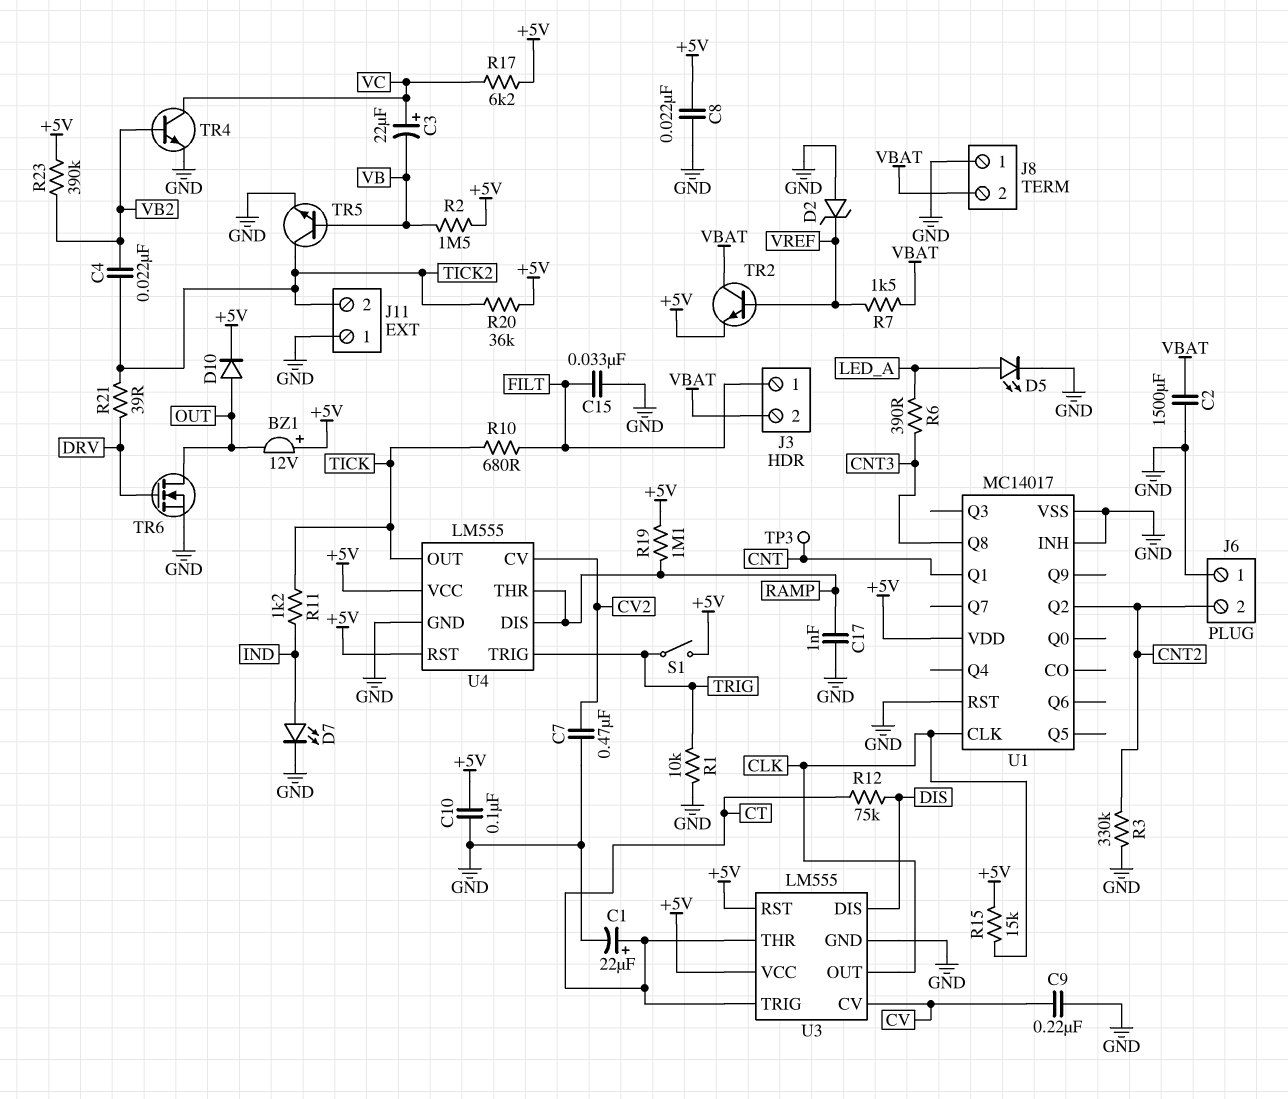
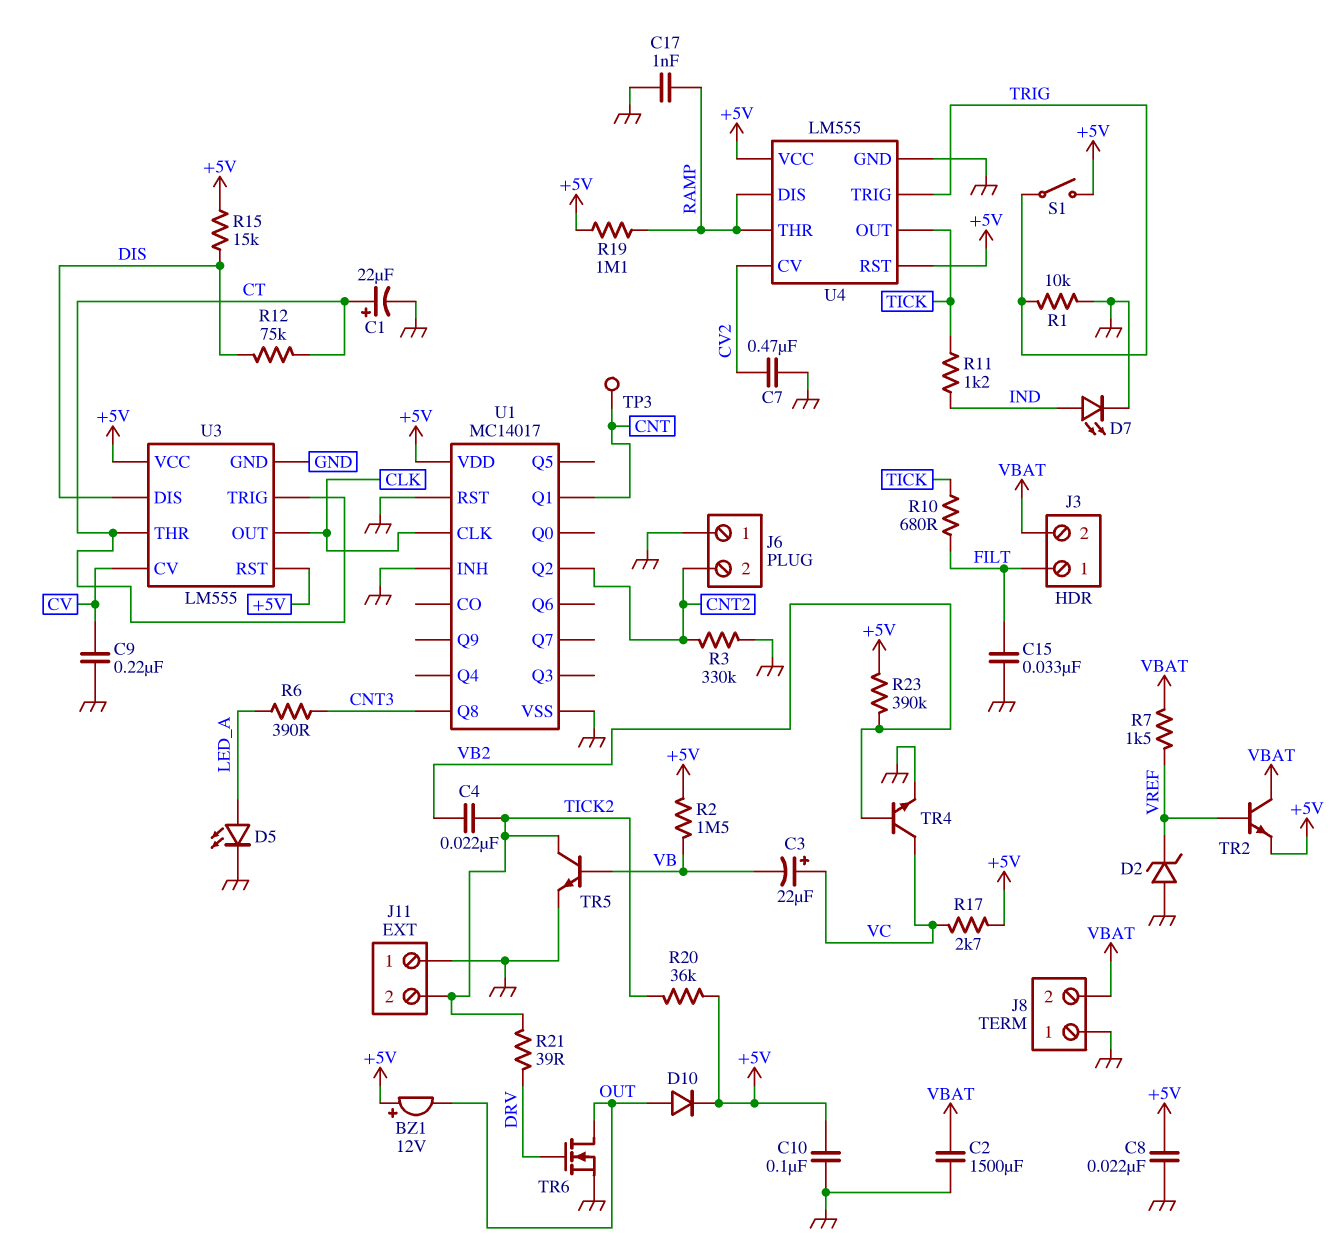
R15: 15k (+5V, CLK) -> 15k (+5V, DIS)
R17: 6.2k (+5V, VC) -> 2.7k (+5V, VC)

